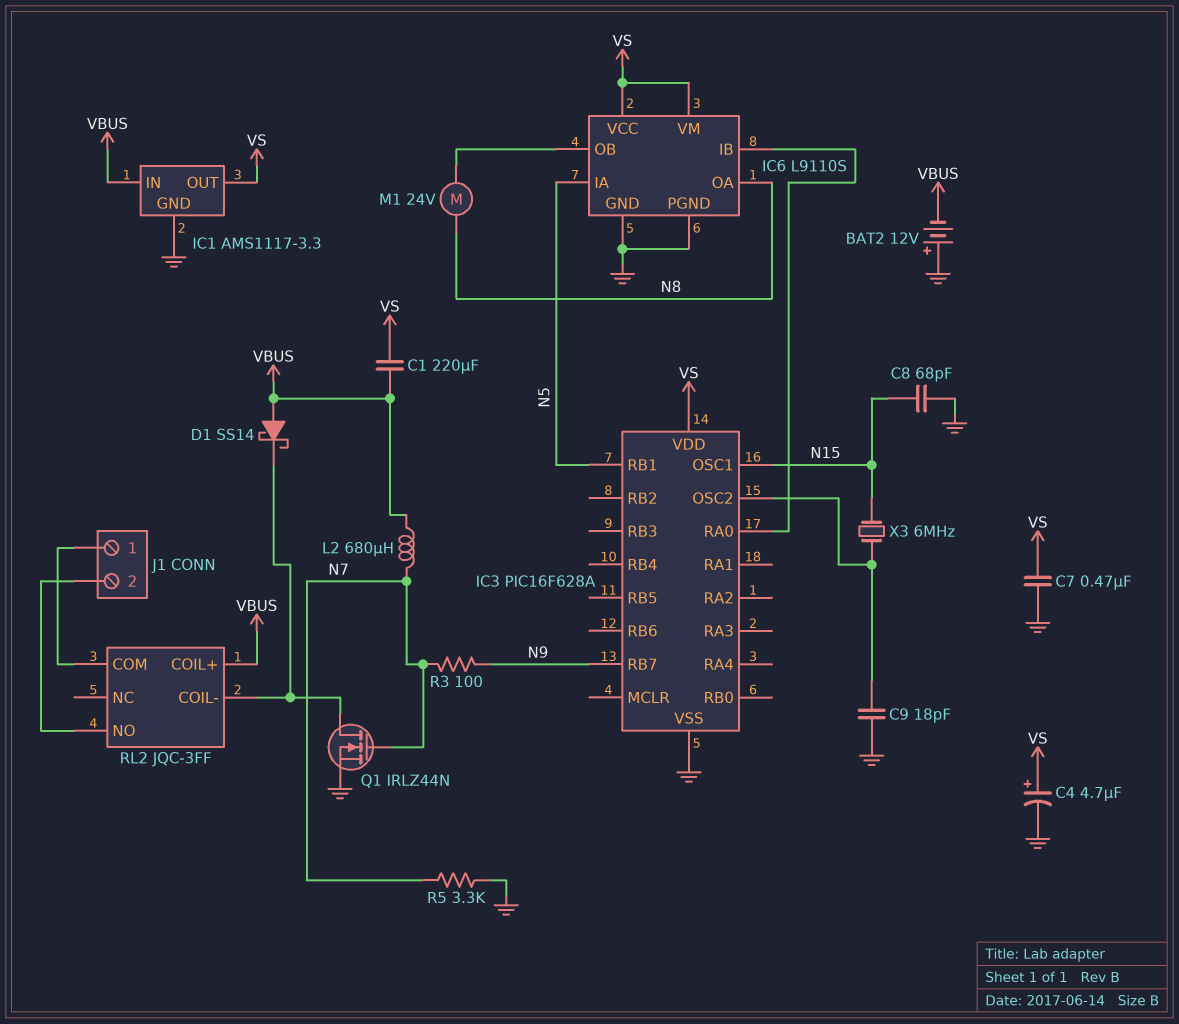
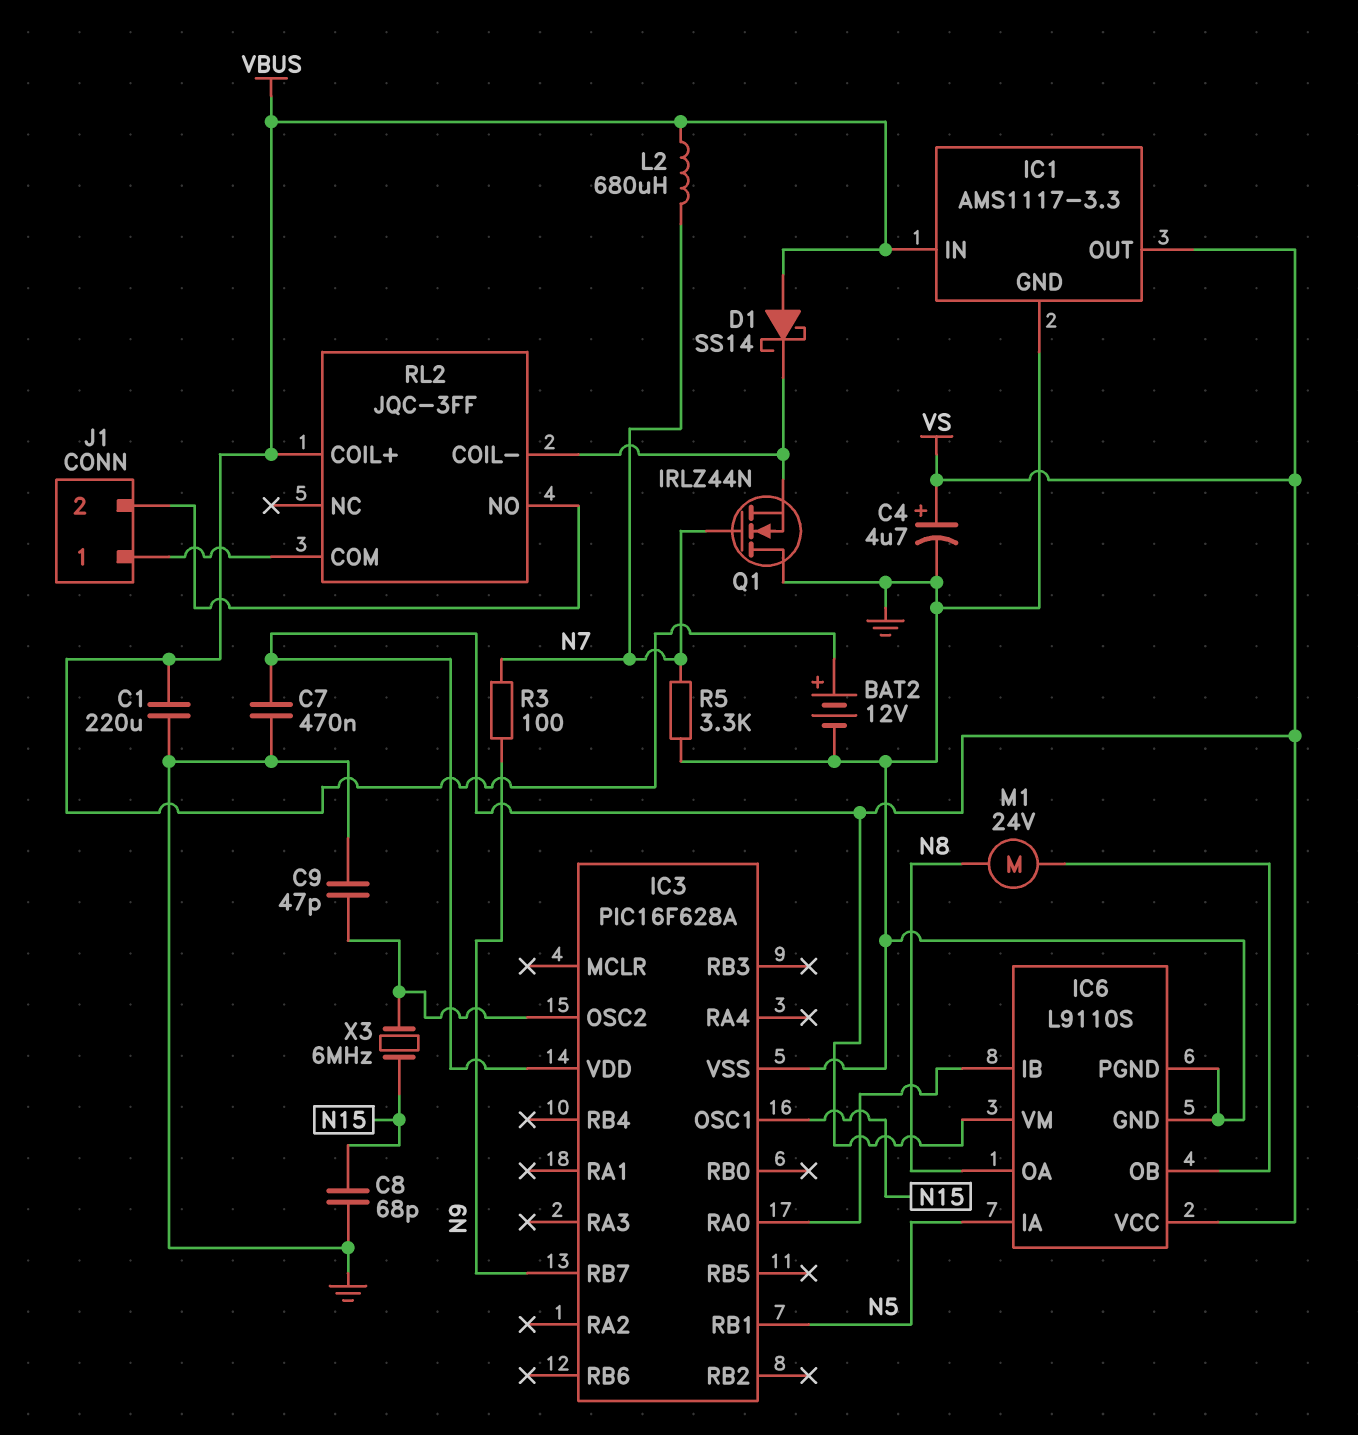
BAT2: 12V (plus GND, minus VBUS) -> 12V (plus VBUS, minus GND)
C1: 220uF (VBUS, VS) -> 220uF (GND, VBUS)
C9: 18pF (GND, IC3/OSC2) -> 47pF (GND, IC3/OSC2)
Q1: NMOS IRLZ44N (G N7, D RL2/COIL-, S GND) -> NMOS IRLZ44N (G N7, D GND, S RL2/COIL-)

